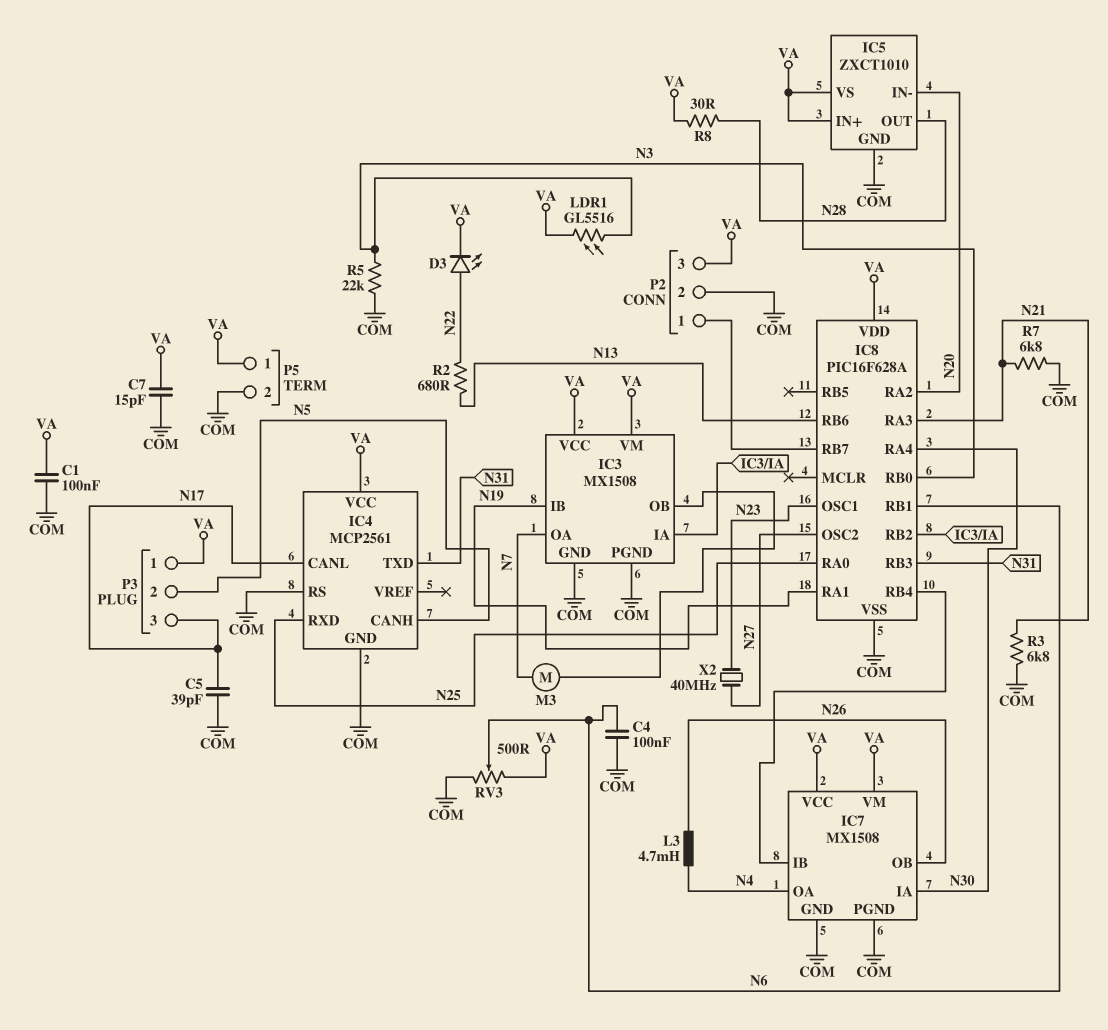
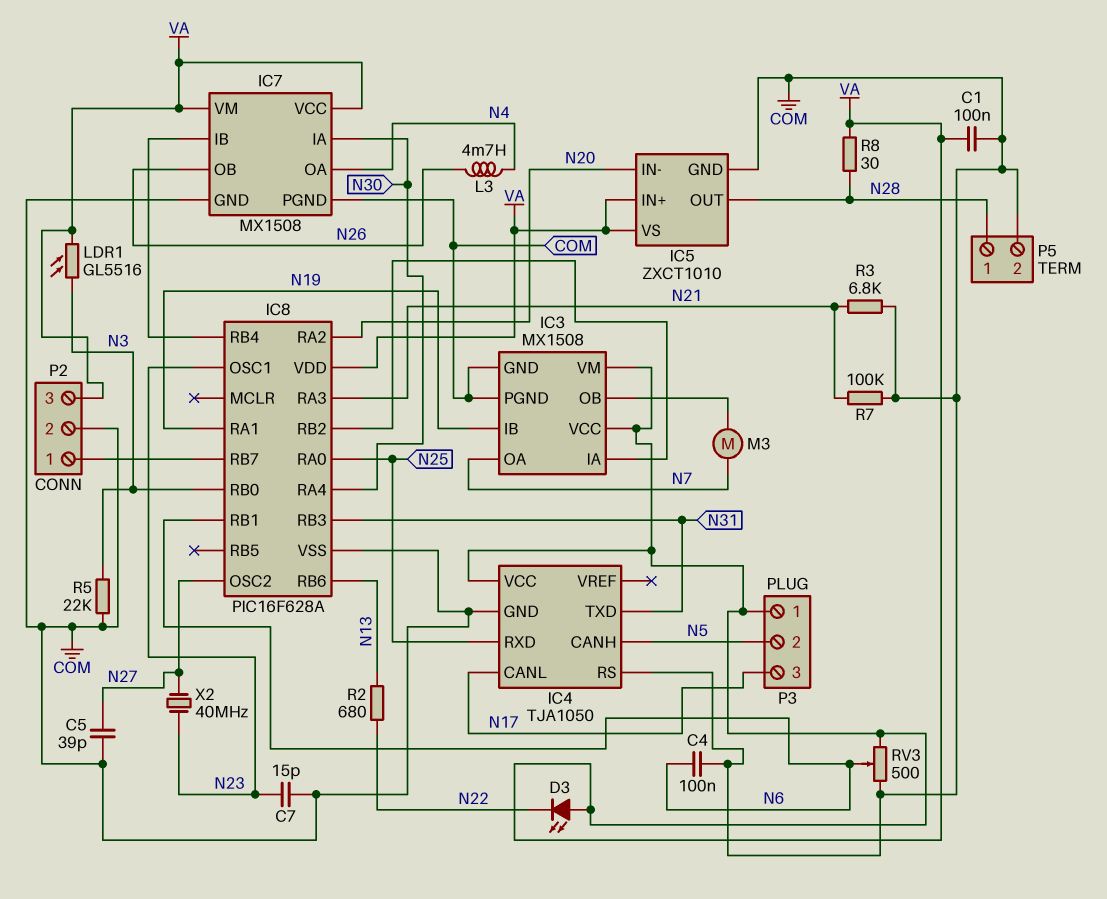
C5: 39pF (COM, N17) -> 39pF (COM, N27)
C7: 15pF (COM, VA) -> 15pF (COM, N23)
D3: LED (A N22, K VA) -> LED (A VA, K N22)
IC4: MCP2561 -> TJA1050
P5 pin 1: VA -> N28
R7: 6.8k (COM, N21) -> 100k (COM, N21)

